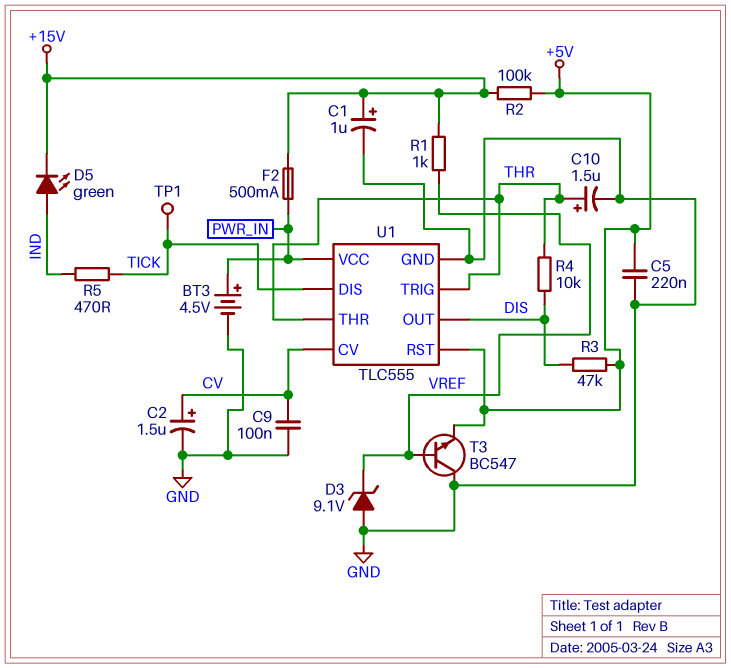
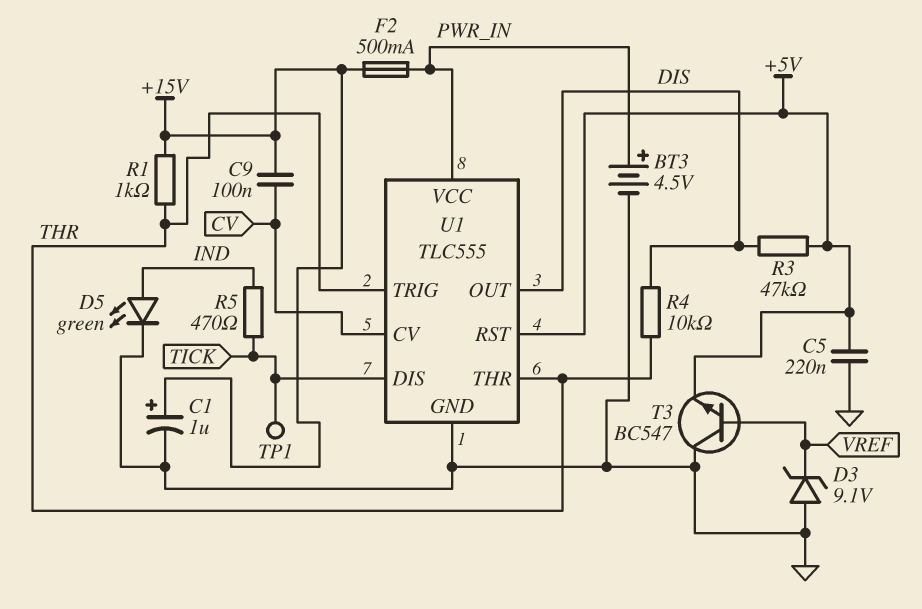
C2: 1.5uF (plus CV, minus GND) -> none
C9: 100nF (CV, GND) -> 100nF (+15V, CV)
C10: 1.5uF (plus THR, minus GND) -> none
D5: LED green (A IND, K +15V) -> LED green (A IND, K GND)
R1: 1k (+15V, VREF) -> 1k (+15V, THR)
R2: 100k (+5V, +15V) -> none

